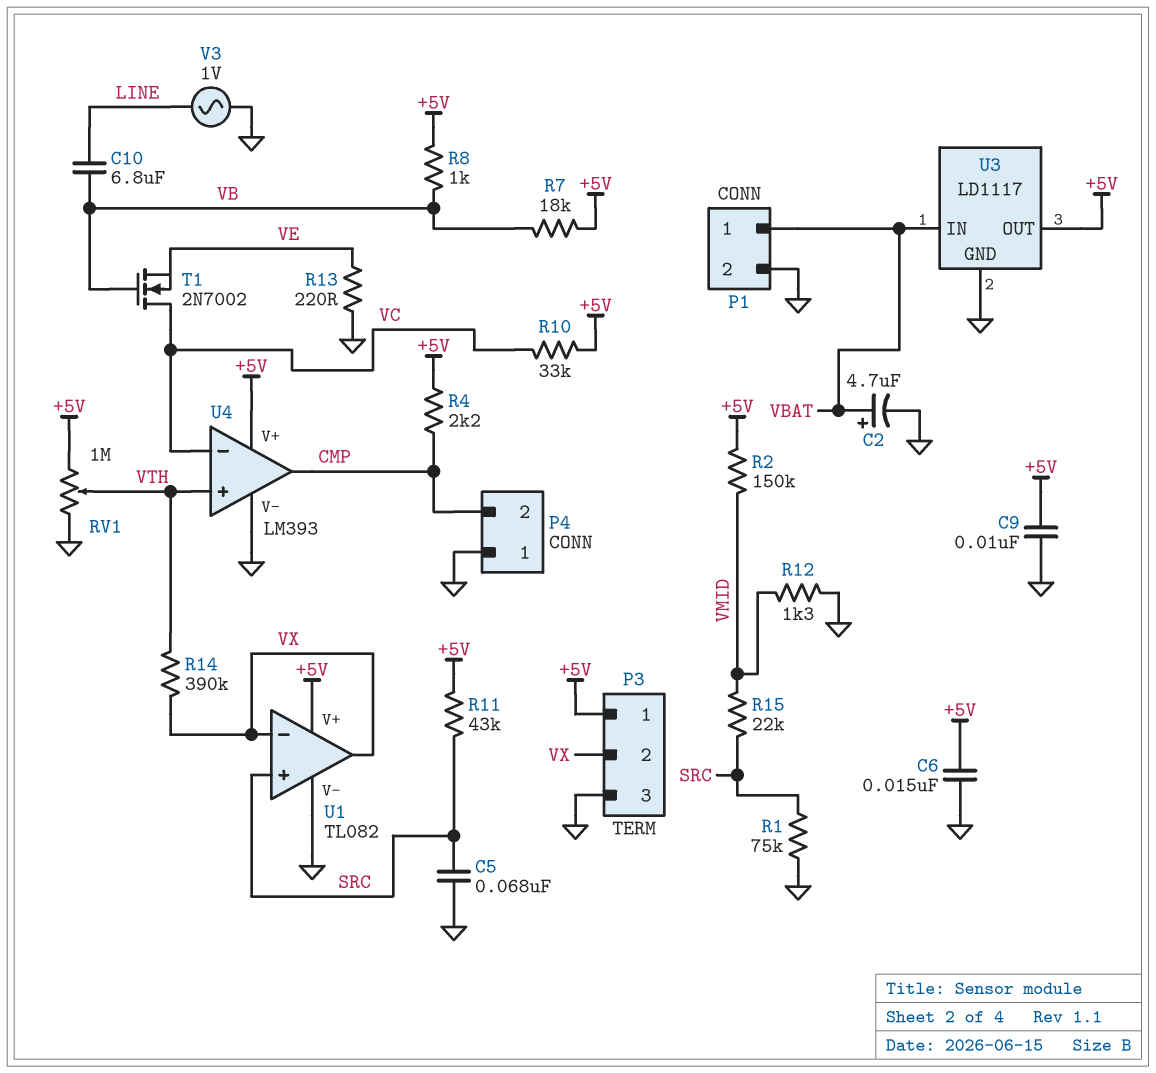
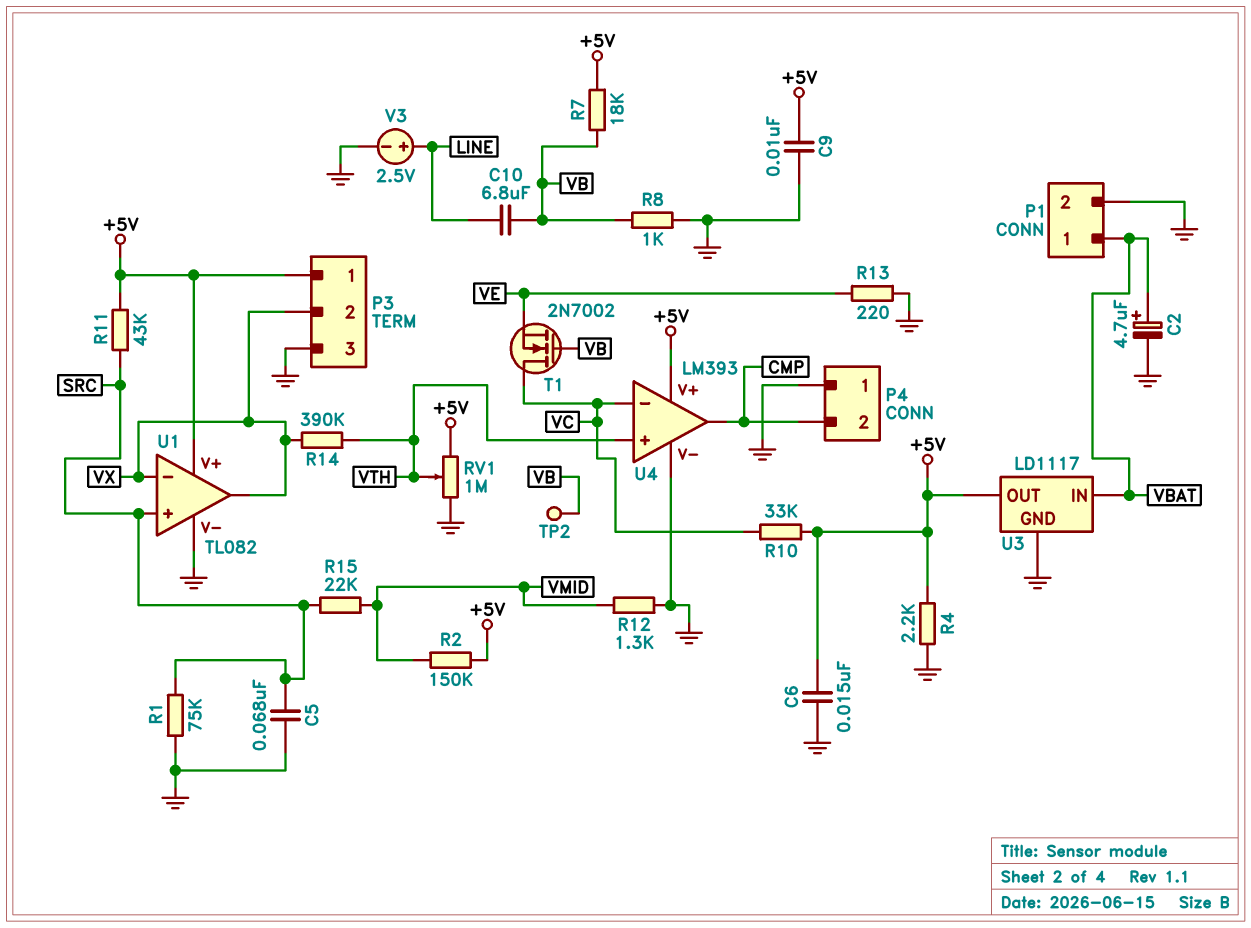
R4: 2.2k (+5V, CMP) -> 2.2k (+5V, GND)
R8: 1k (+5V, VB) -> 1k (GND, VB)
TP2: none -> test point (VB)
V3: AC 1V (GND, LINE) -> 2.5V (plus LINE, minus GND)

